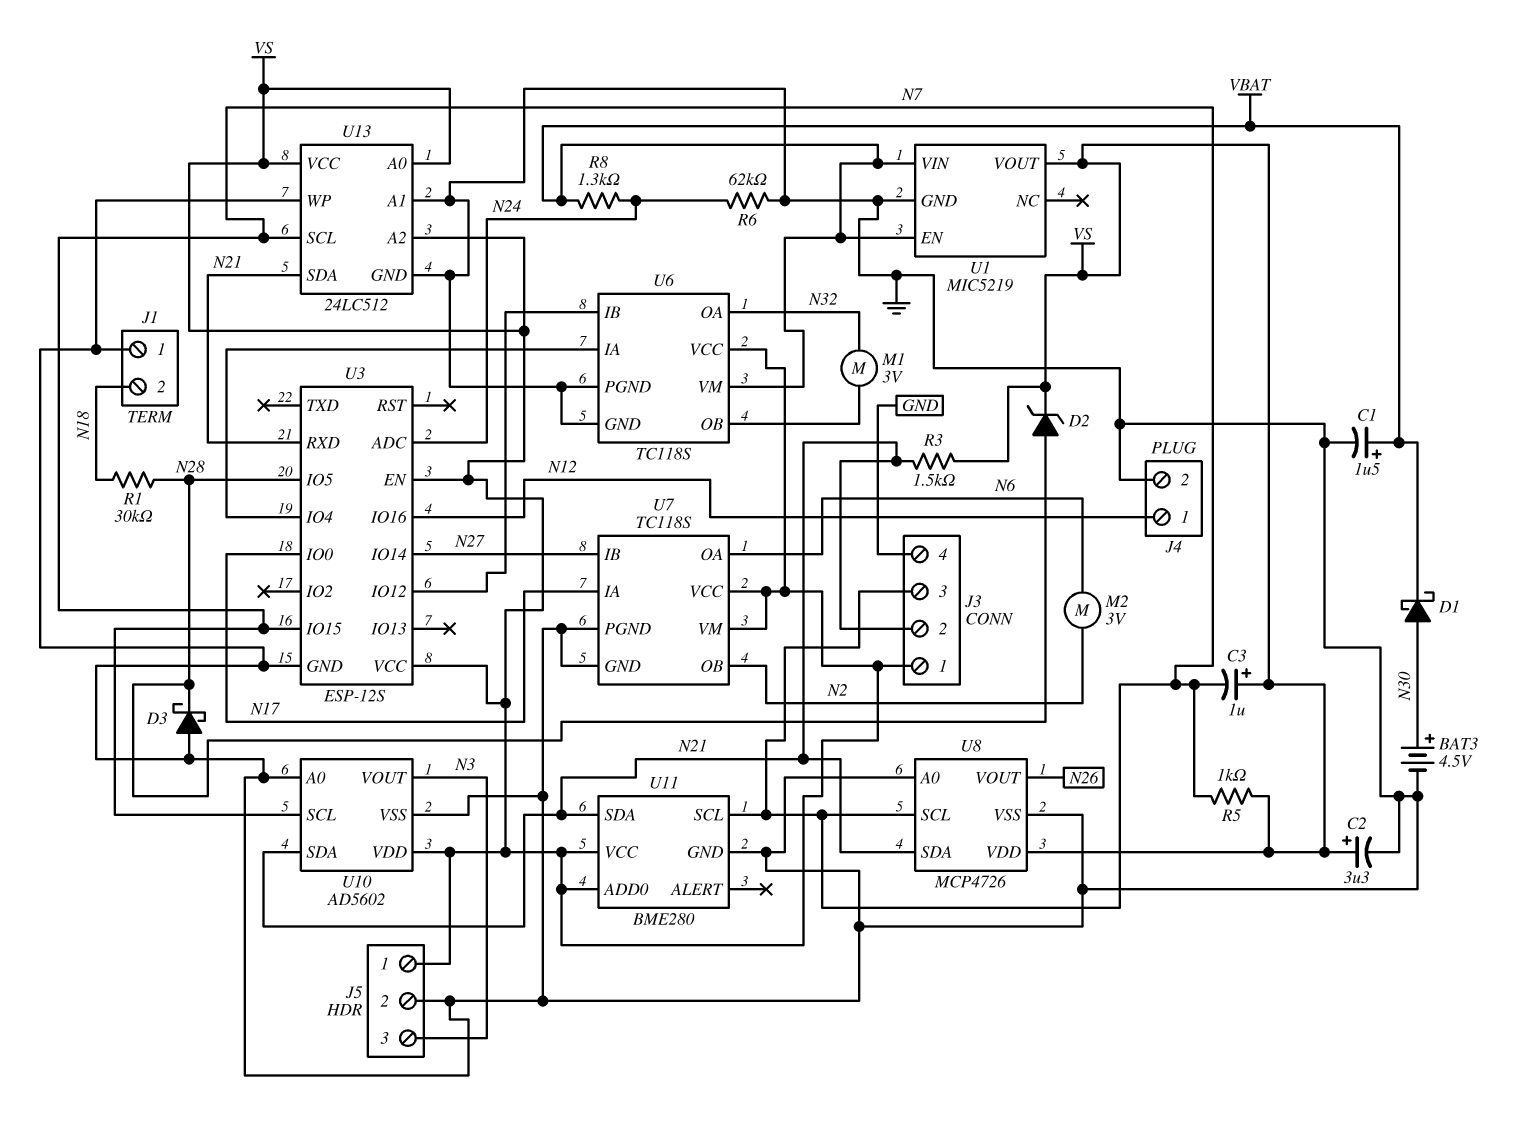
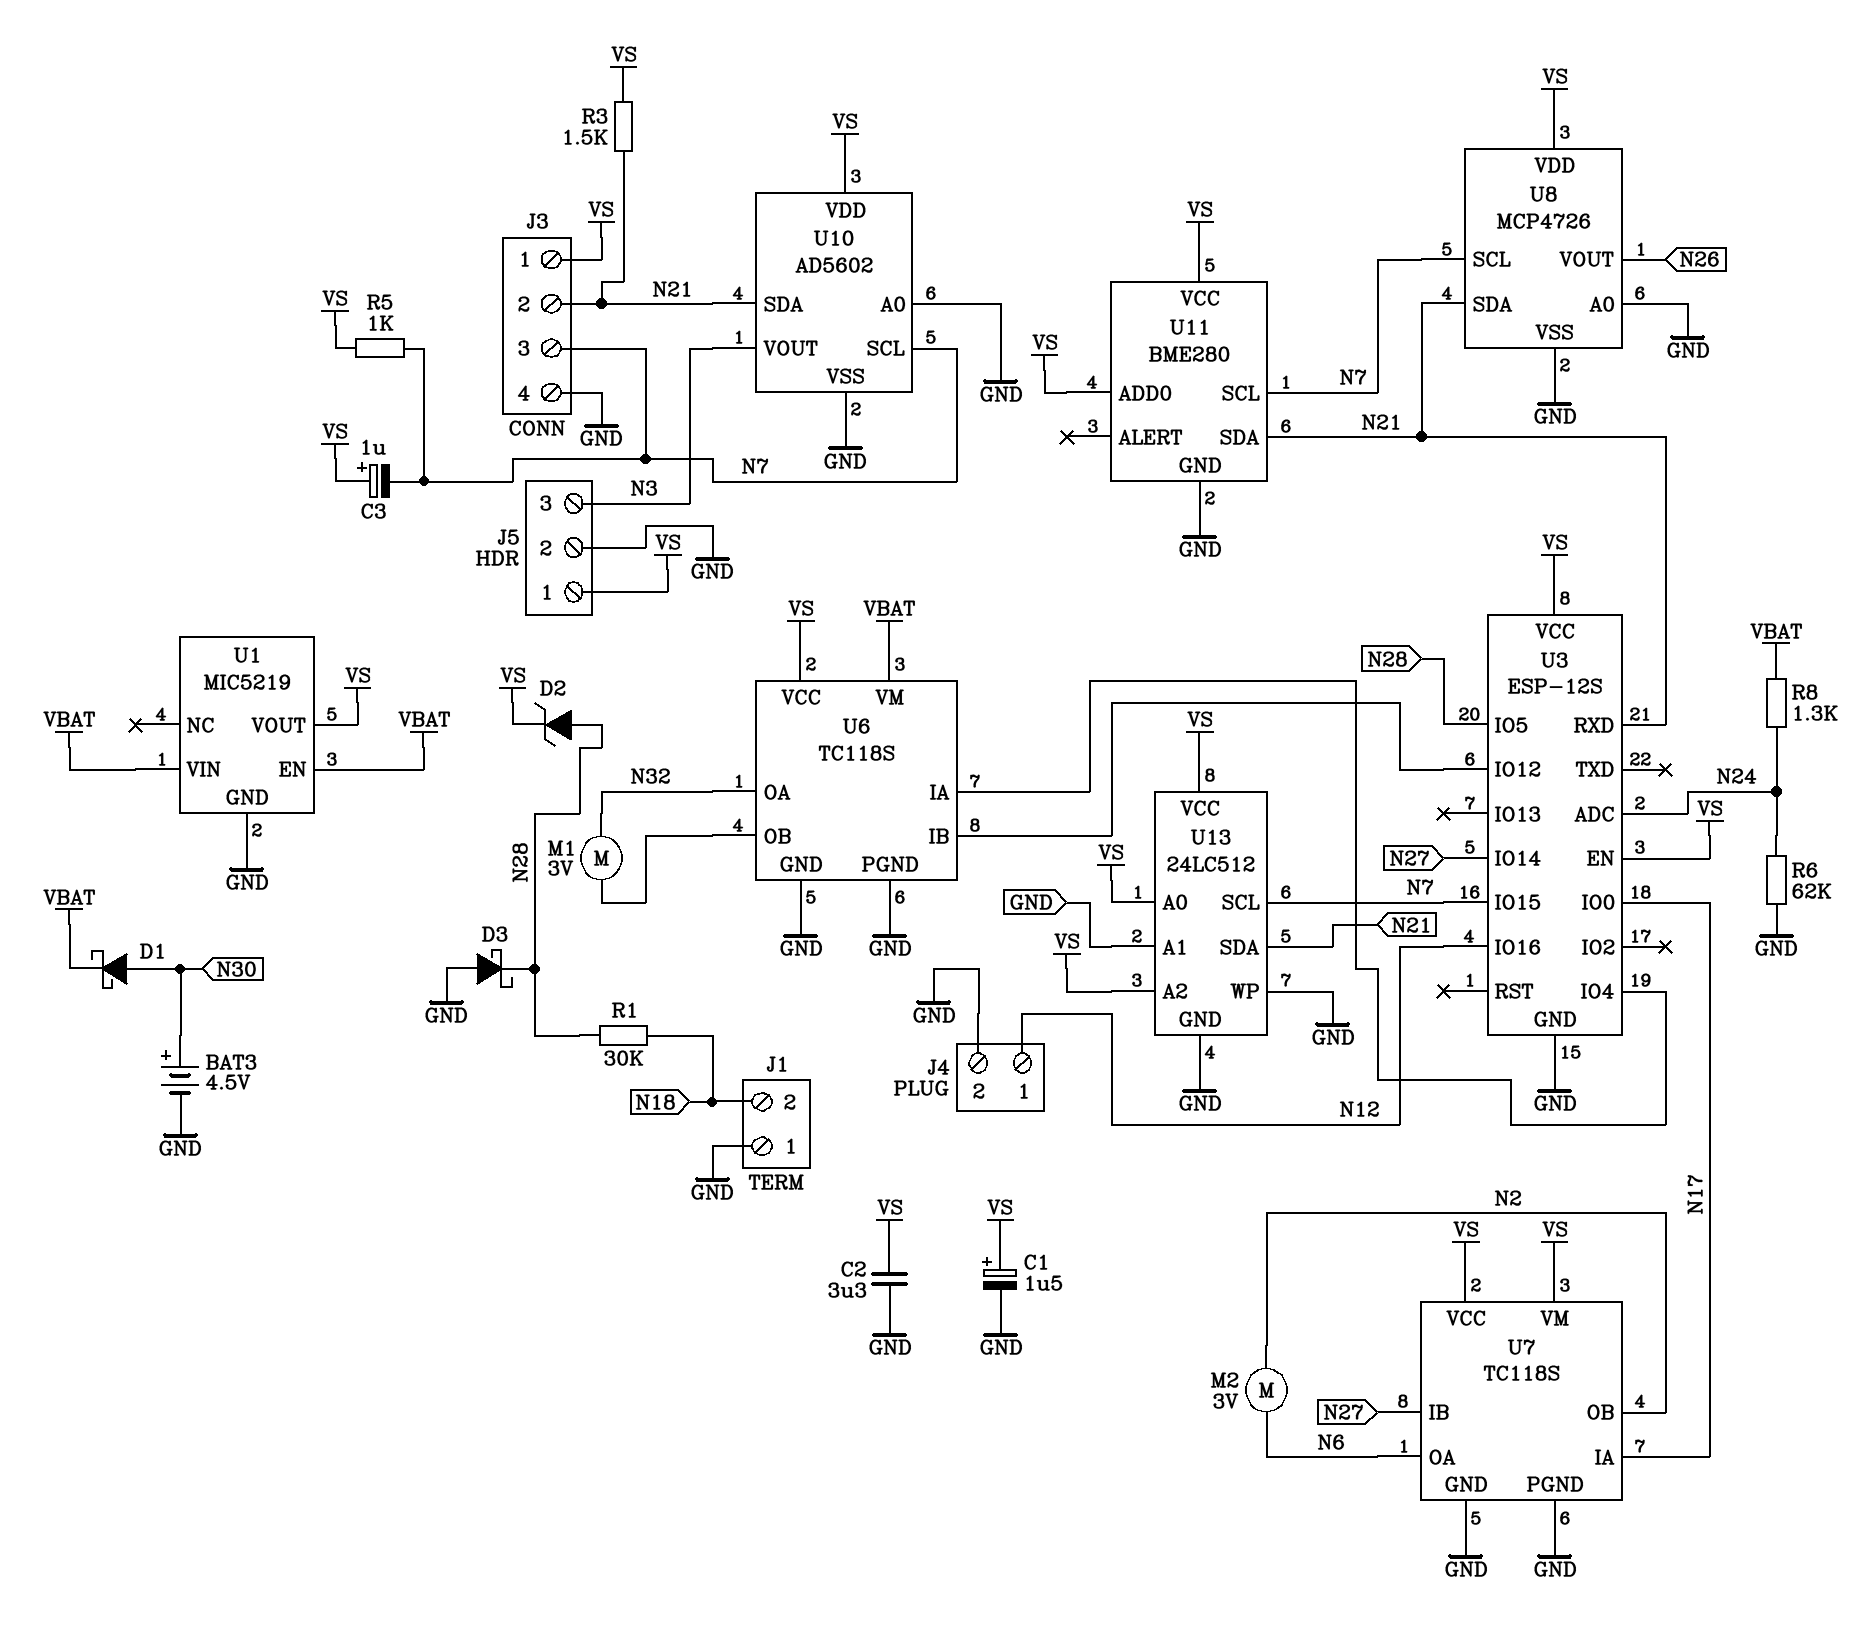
C1: 1.5uF (plus VBAT, minus GND) -> 1.5uF (plus VS, minus GND)
C2: 3.3uF (plus VS, minus GND) -> 3.3uF (GND, VS)

